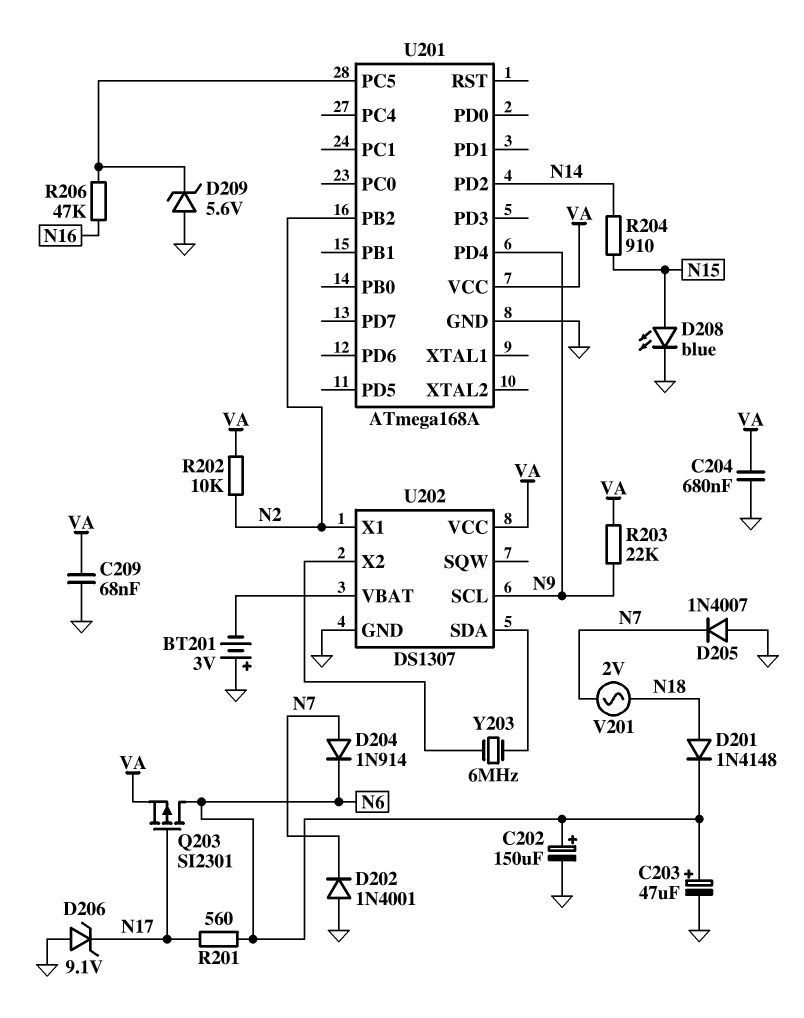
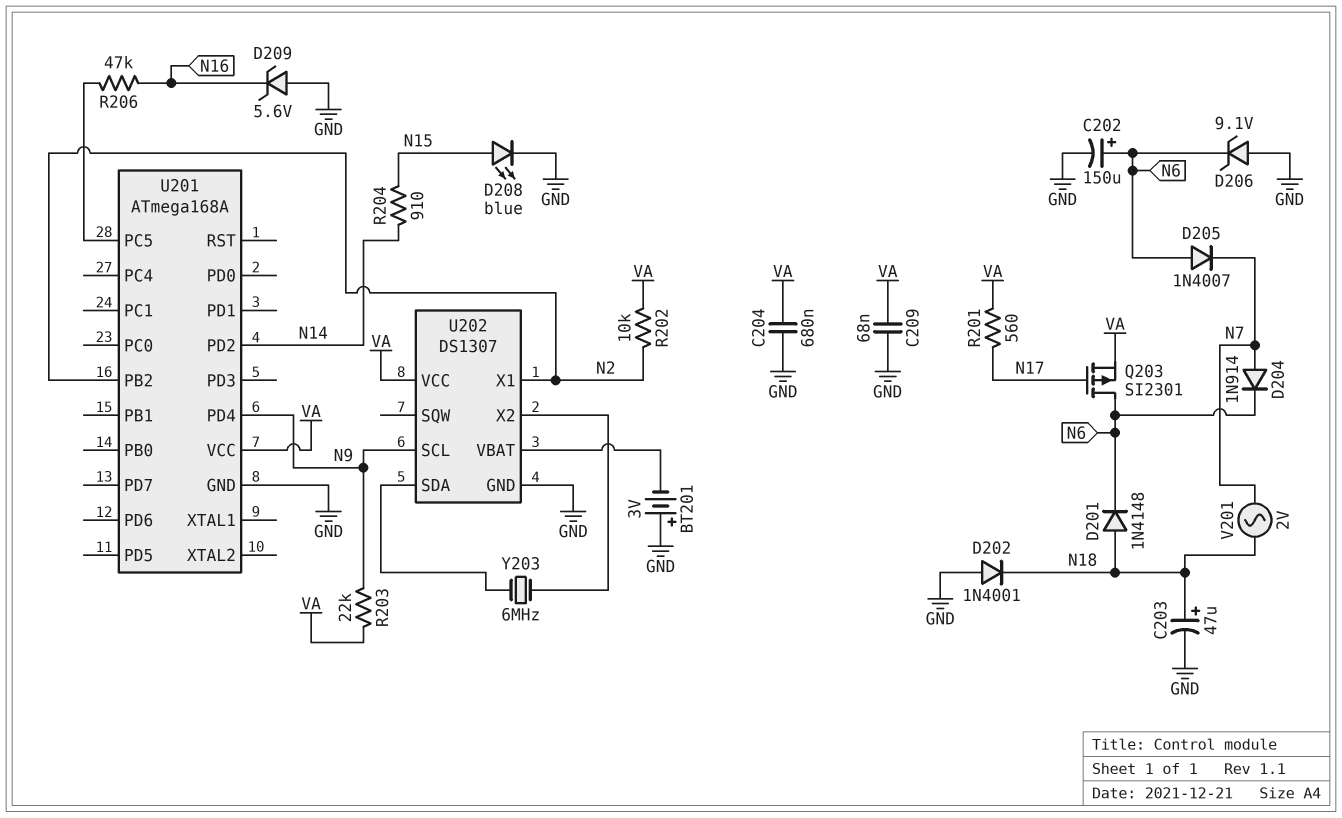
C203: 47uF (plus N6, minus GND) -> 47uF (plus N18, minus GND)
D202: diode 1N4001 (A GND, K N7) -> diode 1N4001 (A GND, K N18)
D205: diode 1N4007 (A GND, K N7) -> diode 1N4007 (A N6, K N7)
D206: zener 9.1V (A GND, K N17) -> zener 9.1V (A GND, K N6)
D209: zener 5.6V (A GND, K U201/PC5) -> zener 5.6V (A GND, K N16)
R201: 560 (N6, N17) -> 560 (N17, VA)

